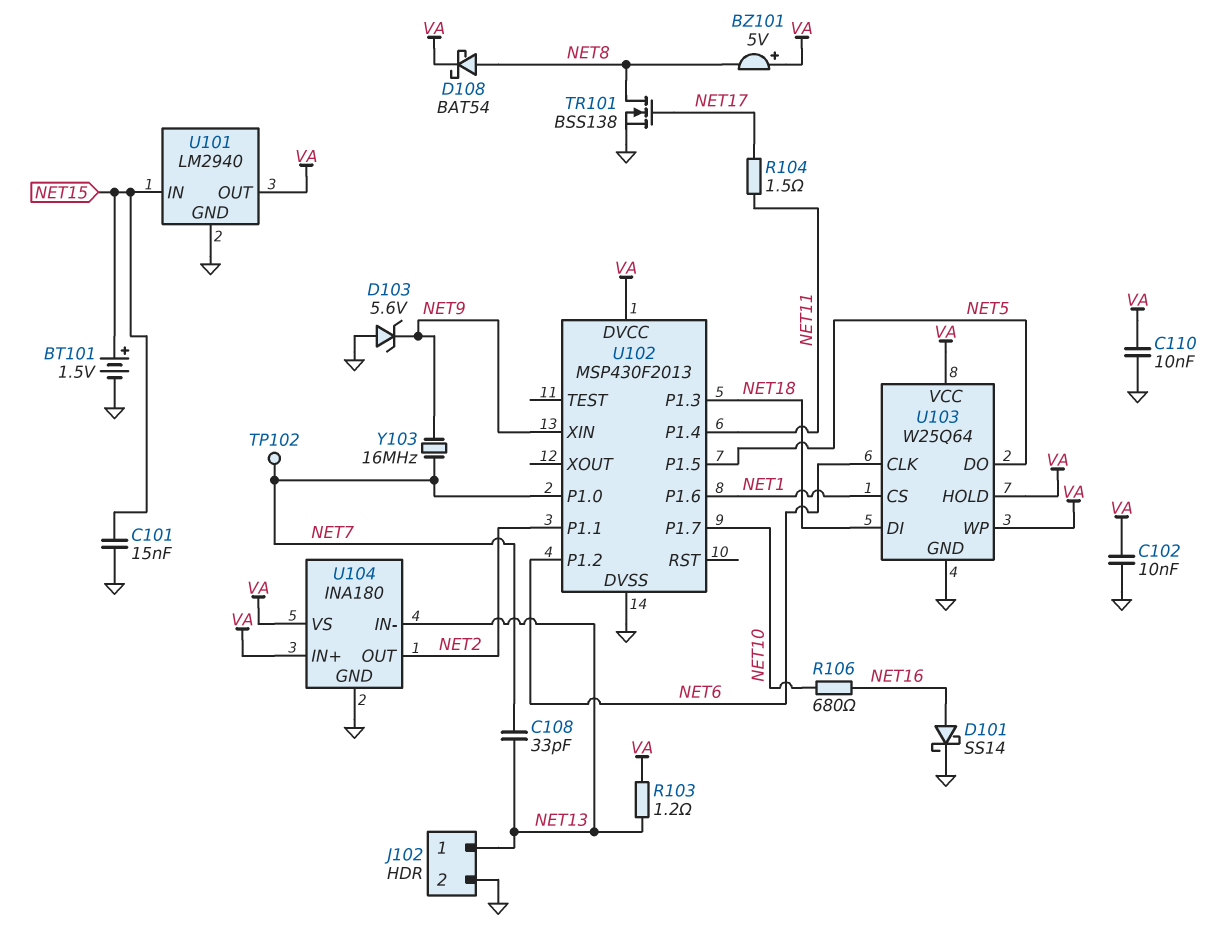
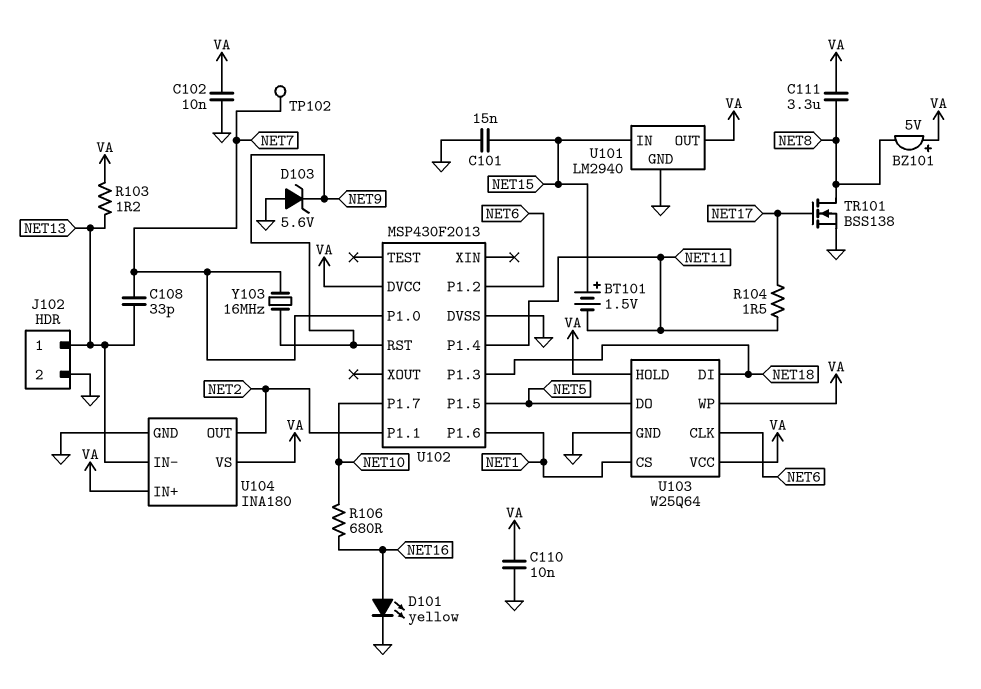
BT101: 1.5V (plus NET15, minus GND) -> 1.5V (plus NET15, minus NET11)
C111: none -> 3.3uF (NET8, VA)
D101: schottky SS14 (A NET16, K GND) -> LED yellow (A NET16, K GND)
D108: schottky BAT54 (A NET8, K VA) -> none
U102 pin RST: none -> NET9
U102 pin XIN: NET9 -> none

